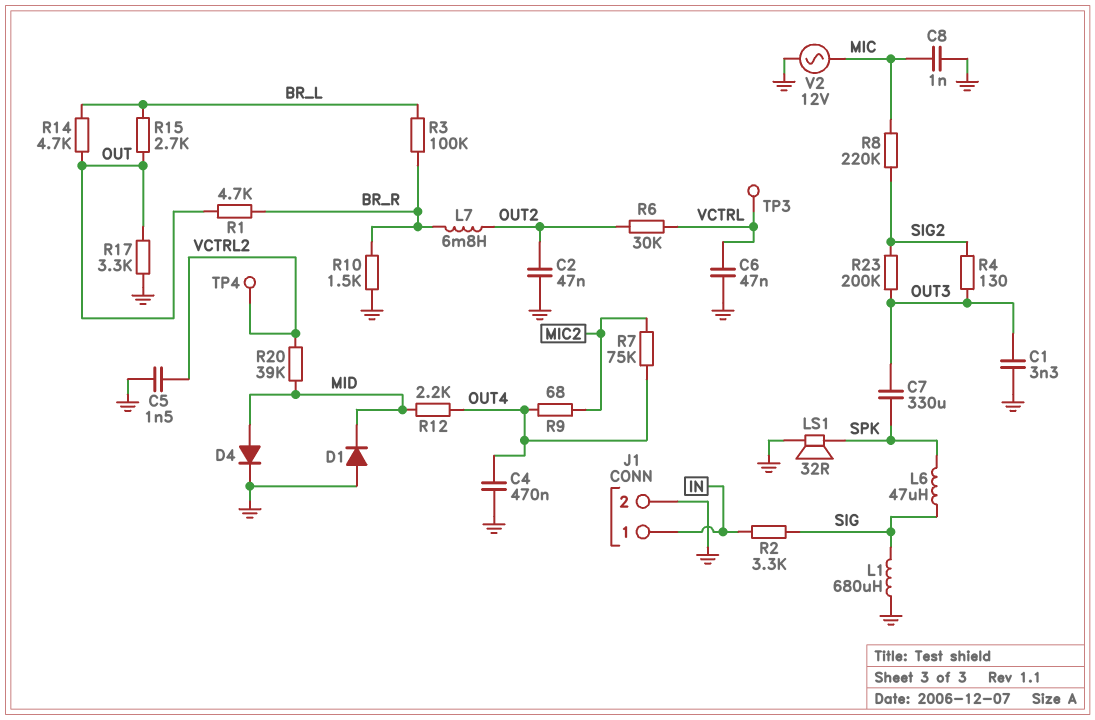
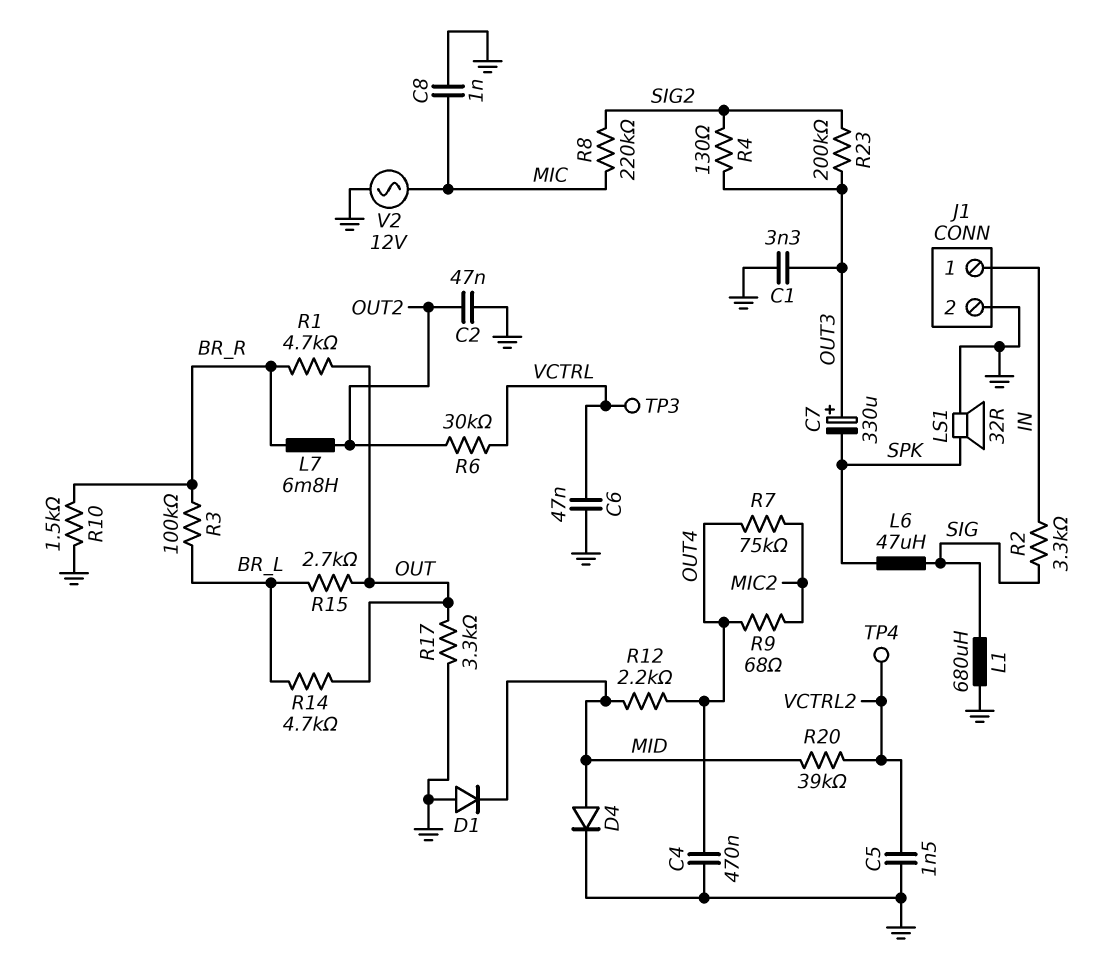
C7: 330uF (OUT3, SPK) -> 330uF (plus OUT3, minus SPK)

